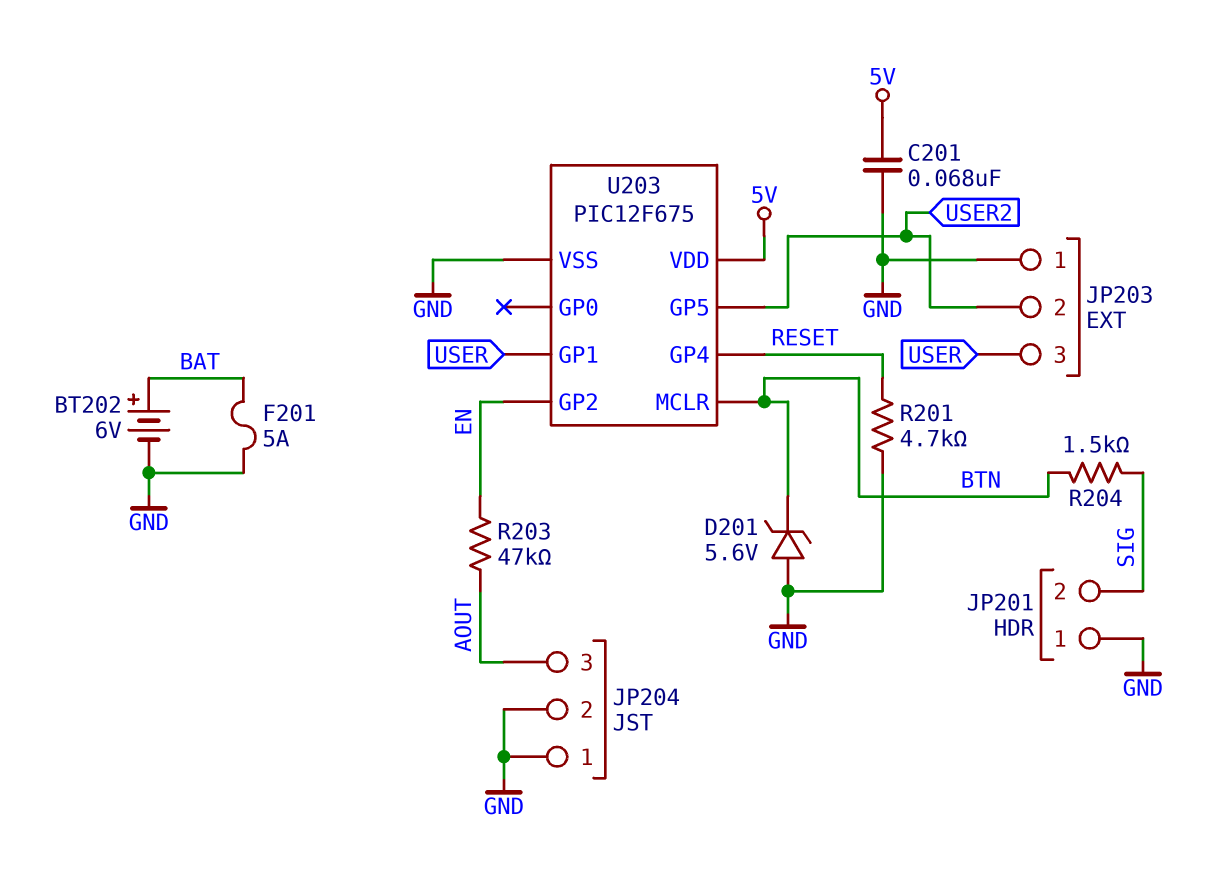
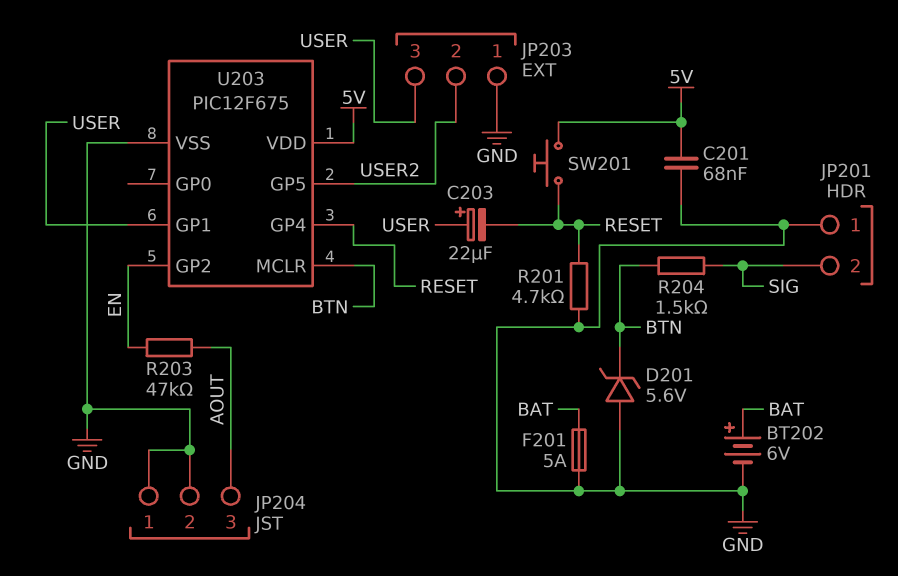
C203: none -> 22uF (plus USER, minus RESET)
SW201: none -> button (5V, RESET)

